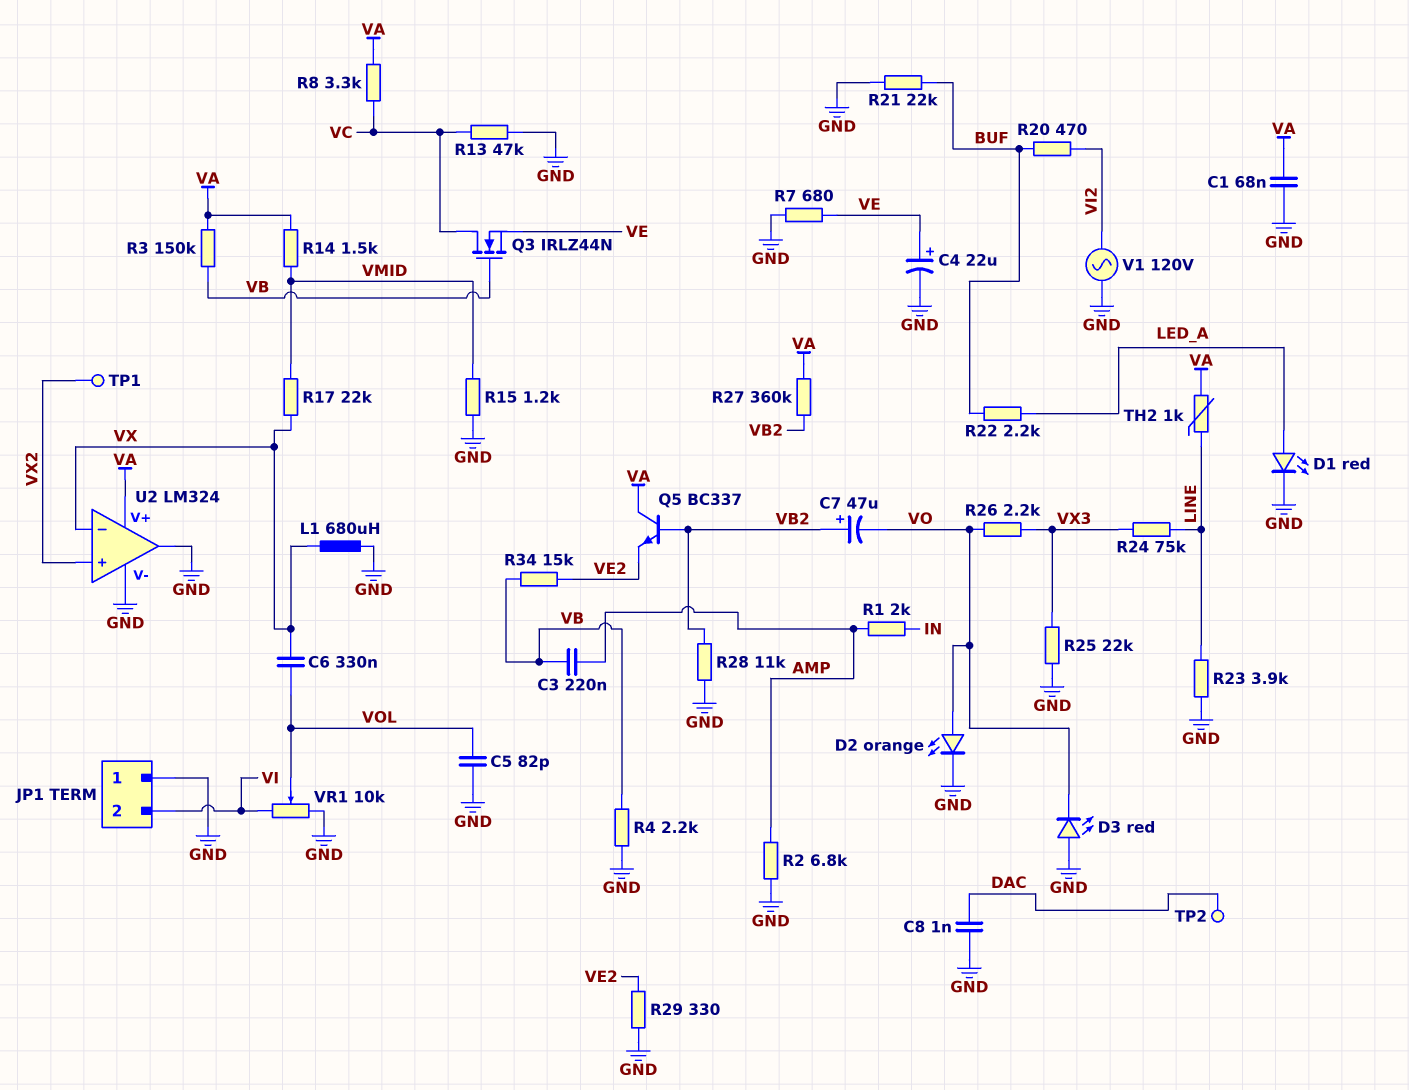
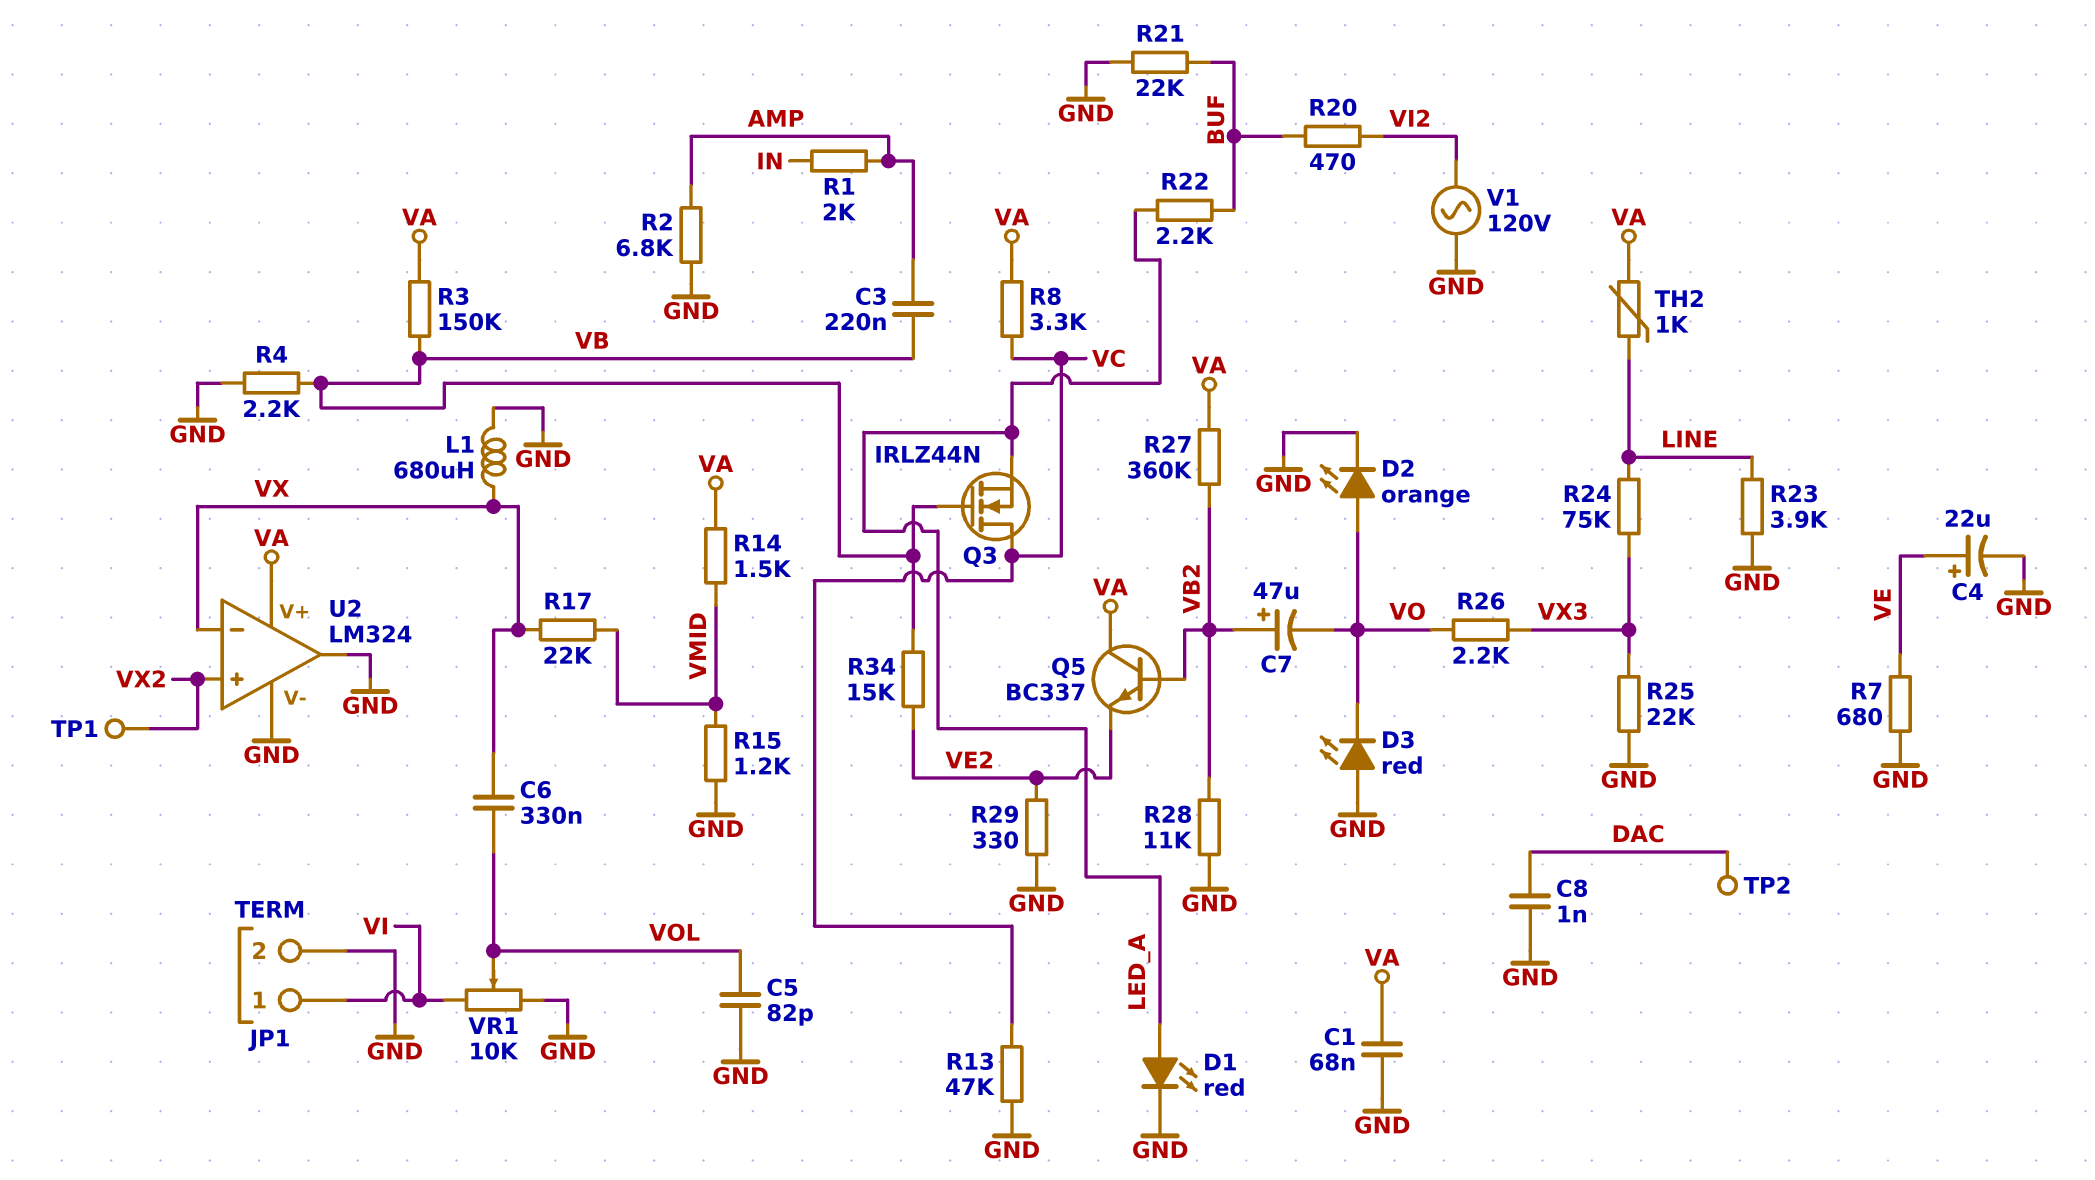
JP1 pin 1: GND -> VI
JP1 pin 2: VI -> GND
Q3: NMOS IRLZ44N (G VB, D VC, S VE) -> NMOS IRLZ44N (G VB, D VC, S LED_A)

